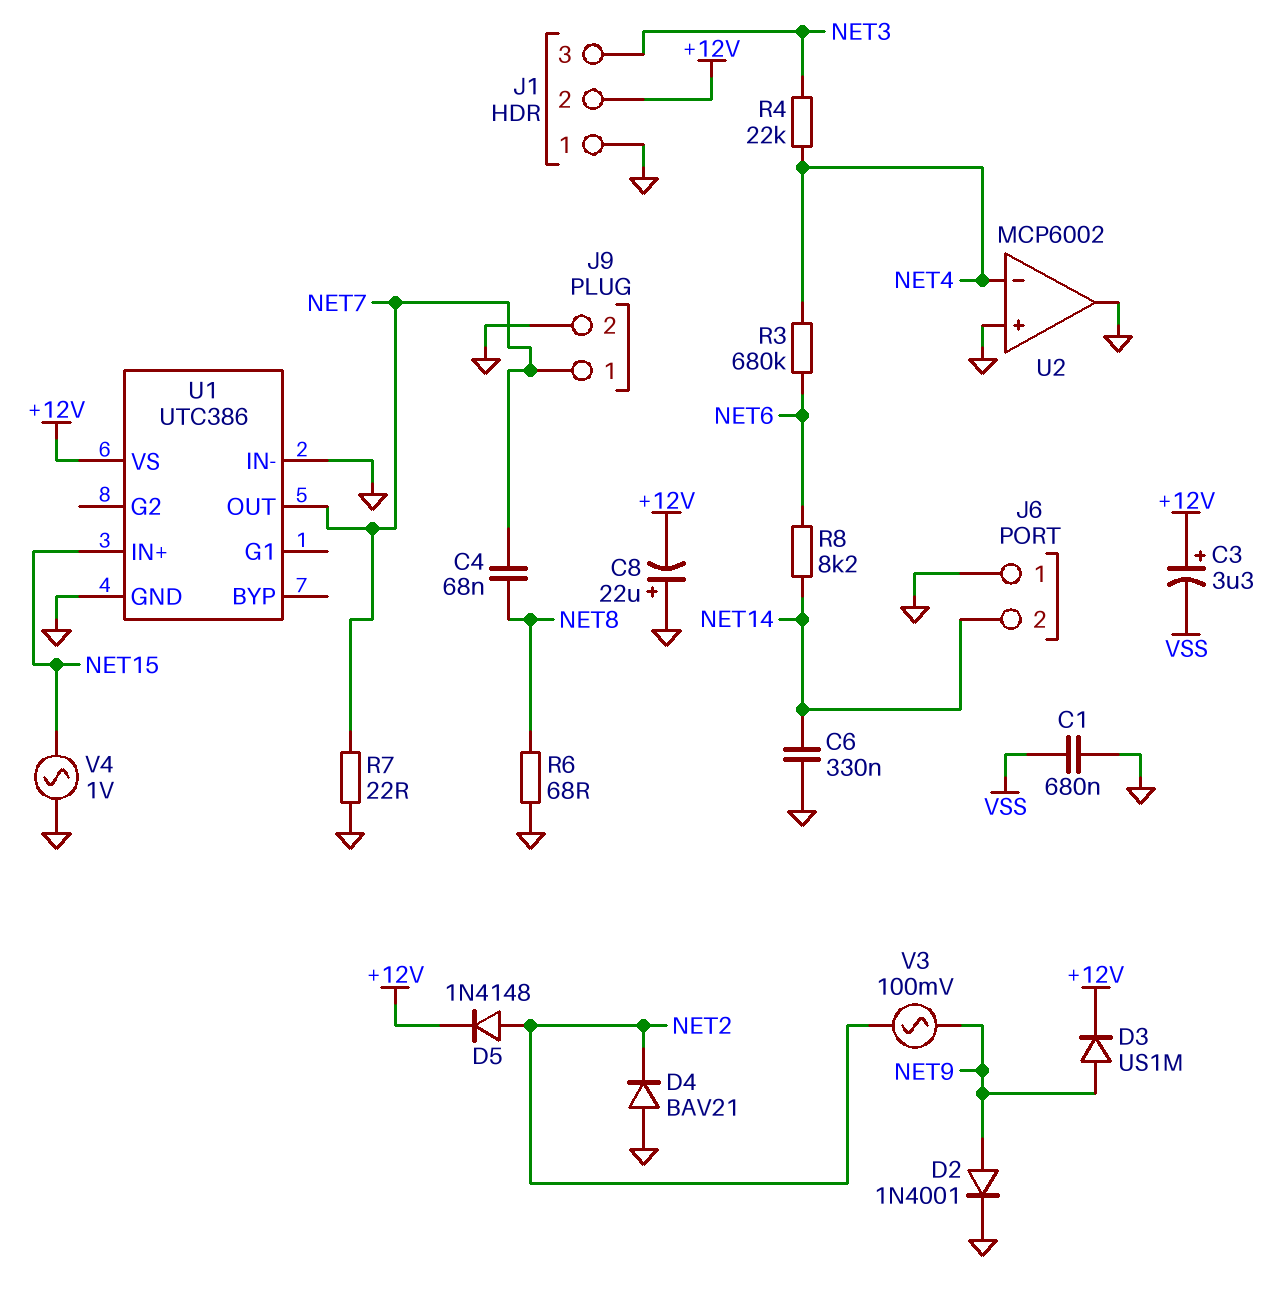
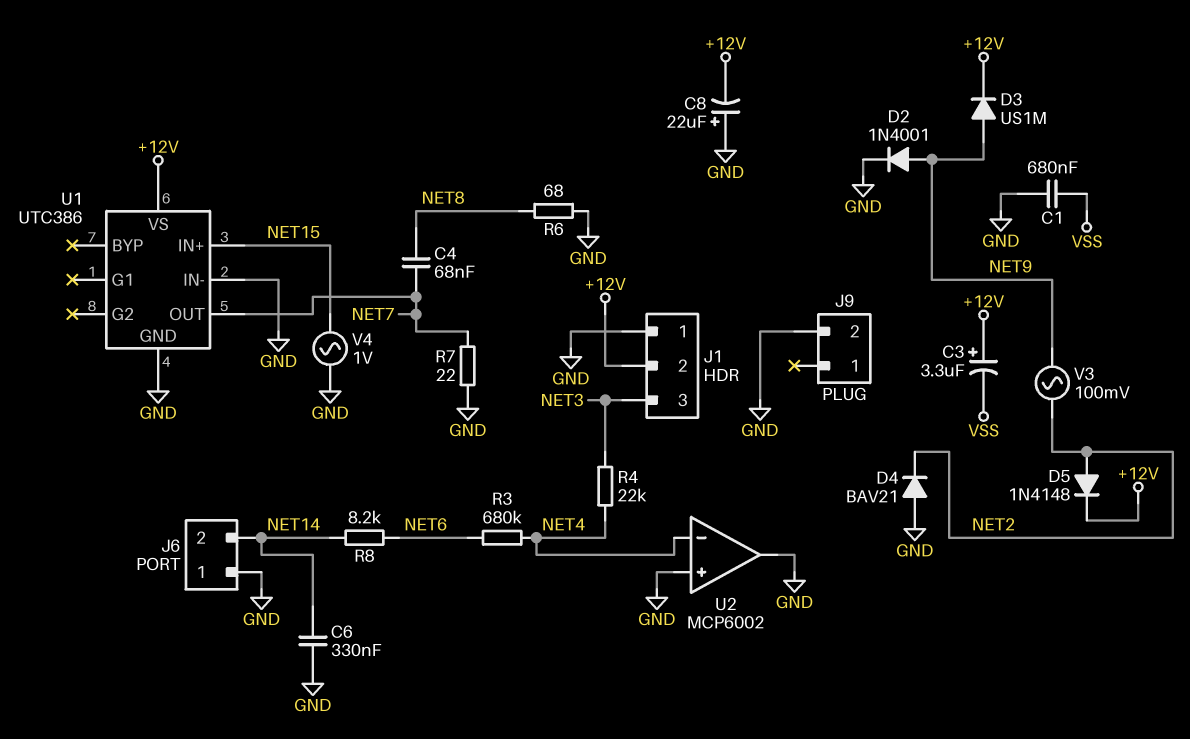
J9 pin 1: NET7 -> none

